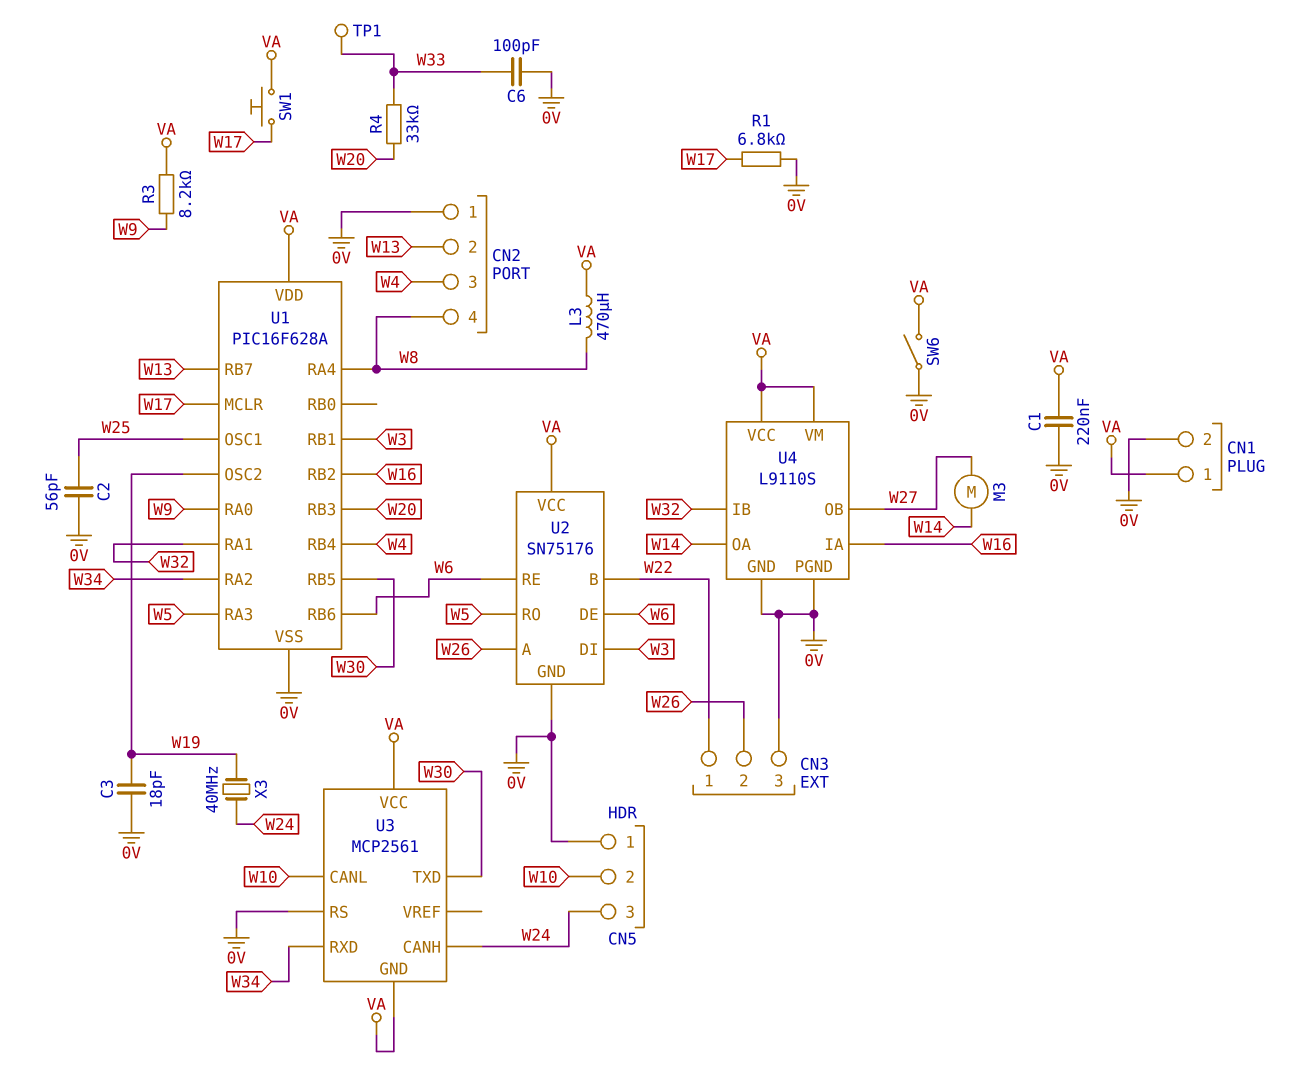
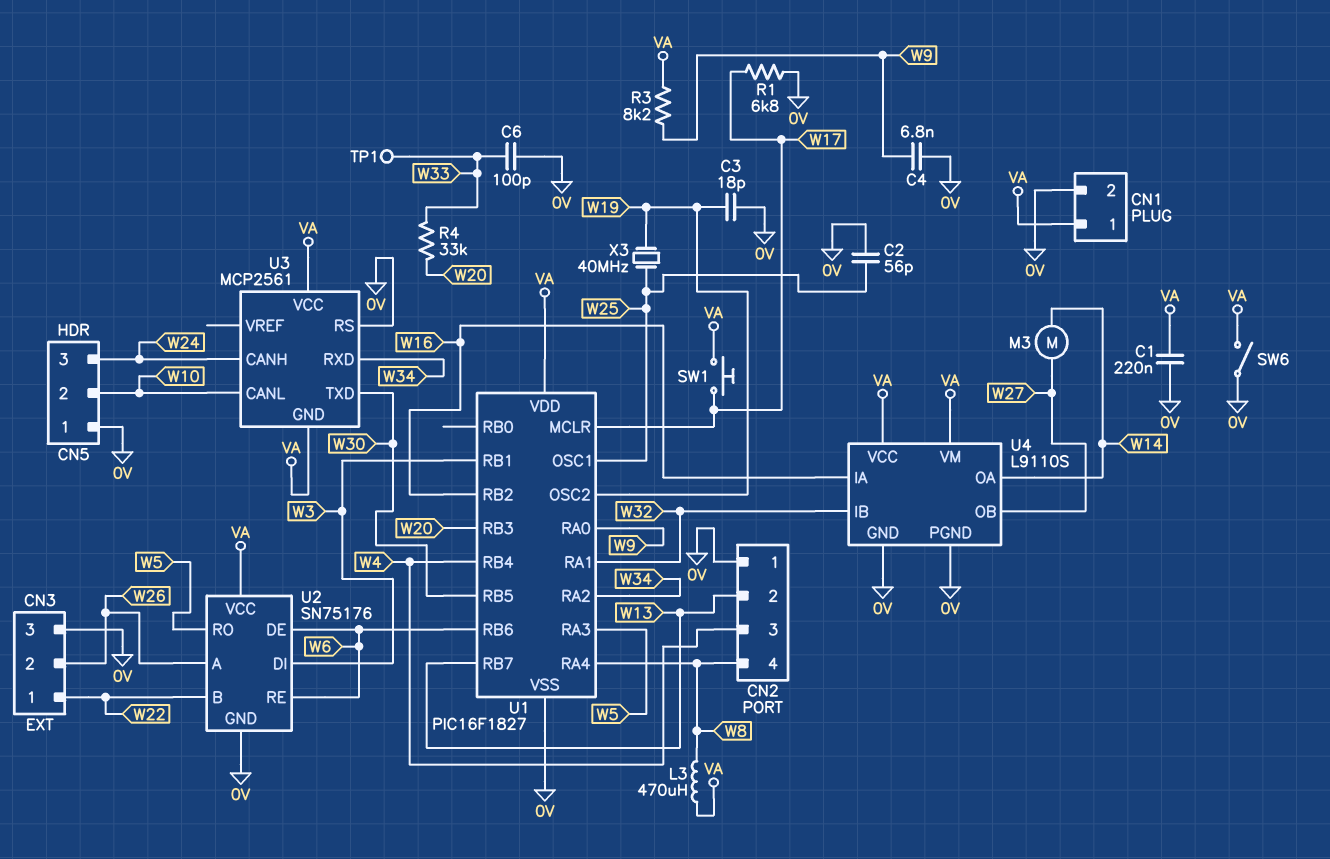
C4: none -> 6.8nF (0V, W9)
U1: PIC16F628A -> PIC16F1827
X3: 40MHz (W19, W24) -> 40MHz (W19, W25)

